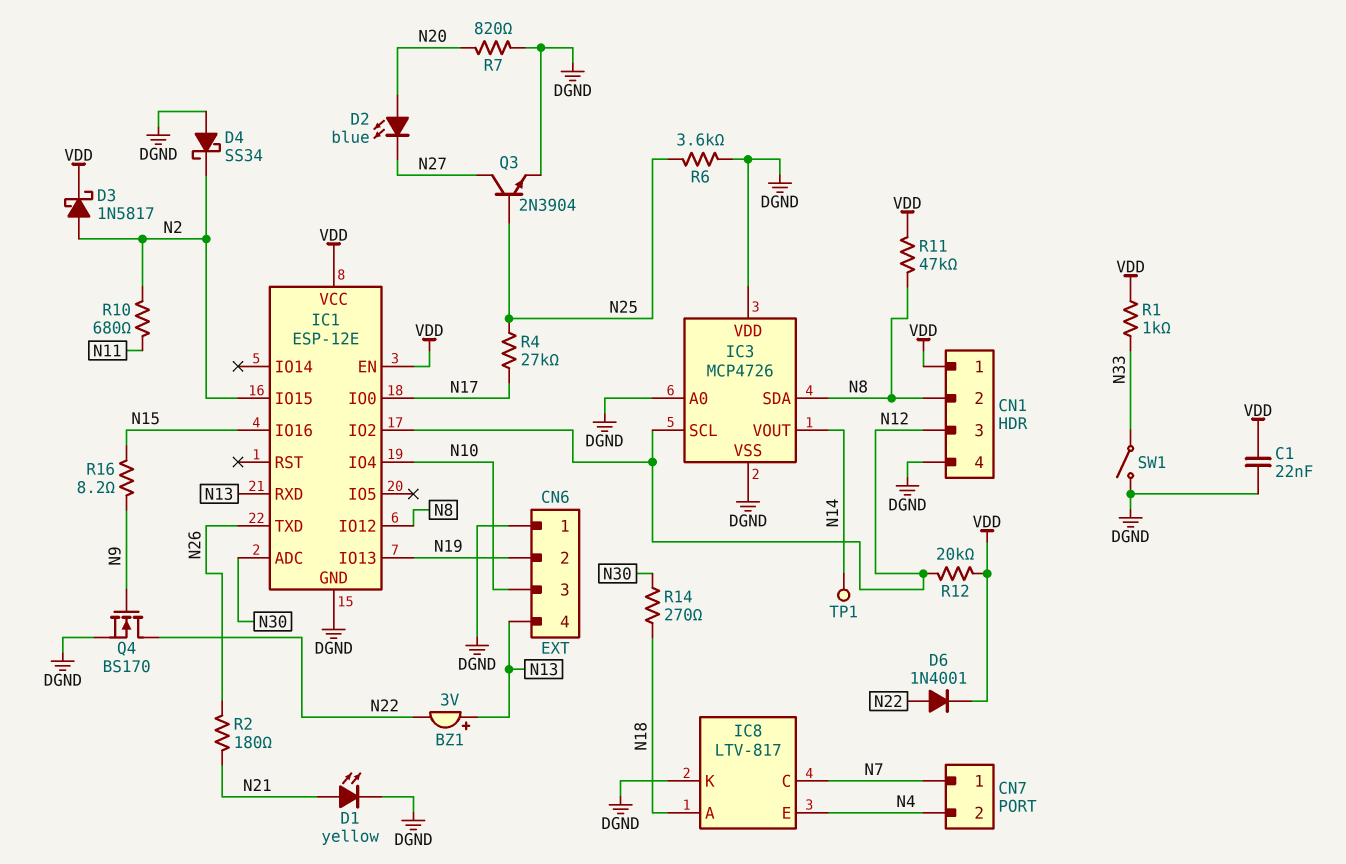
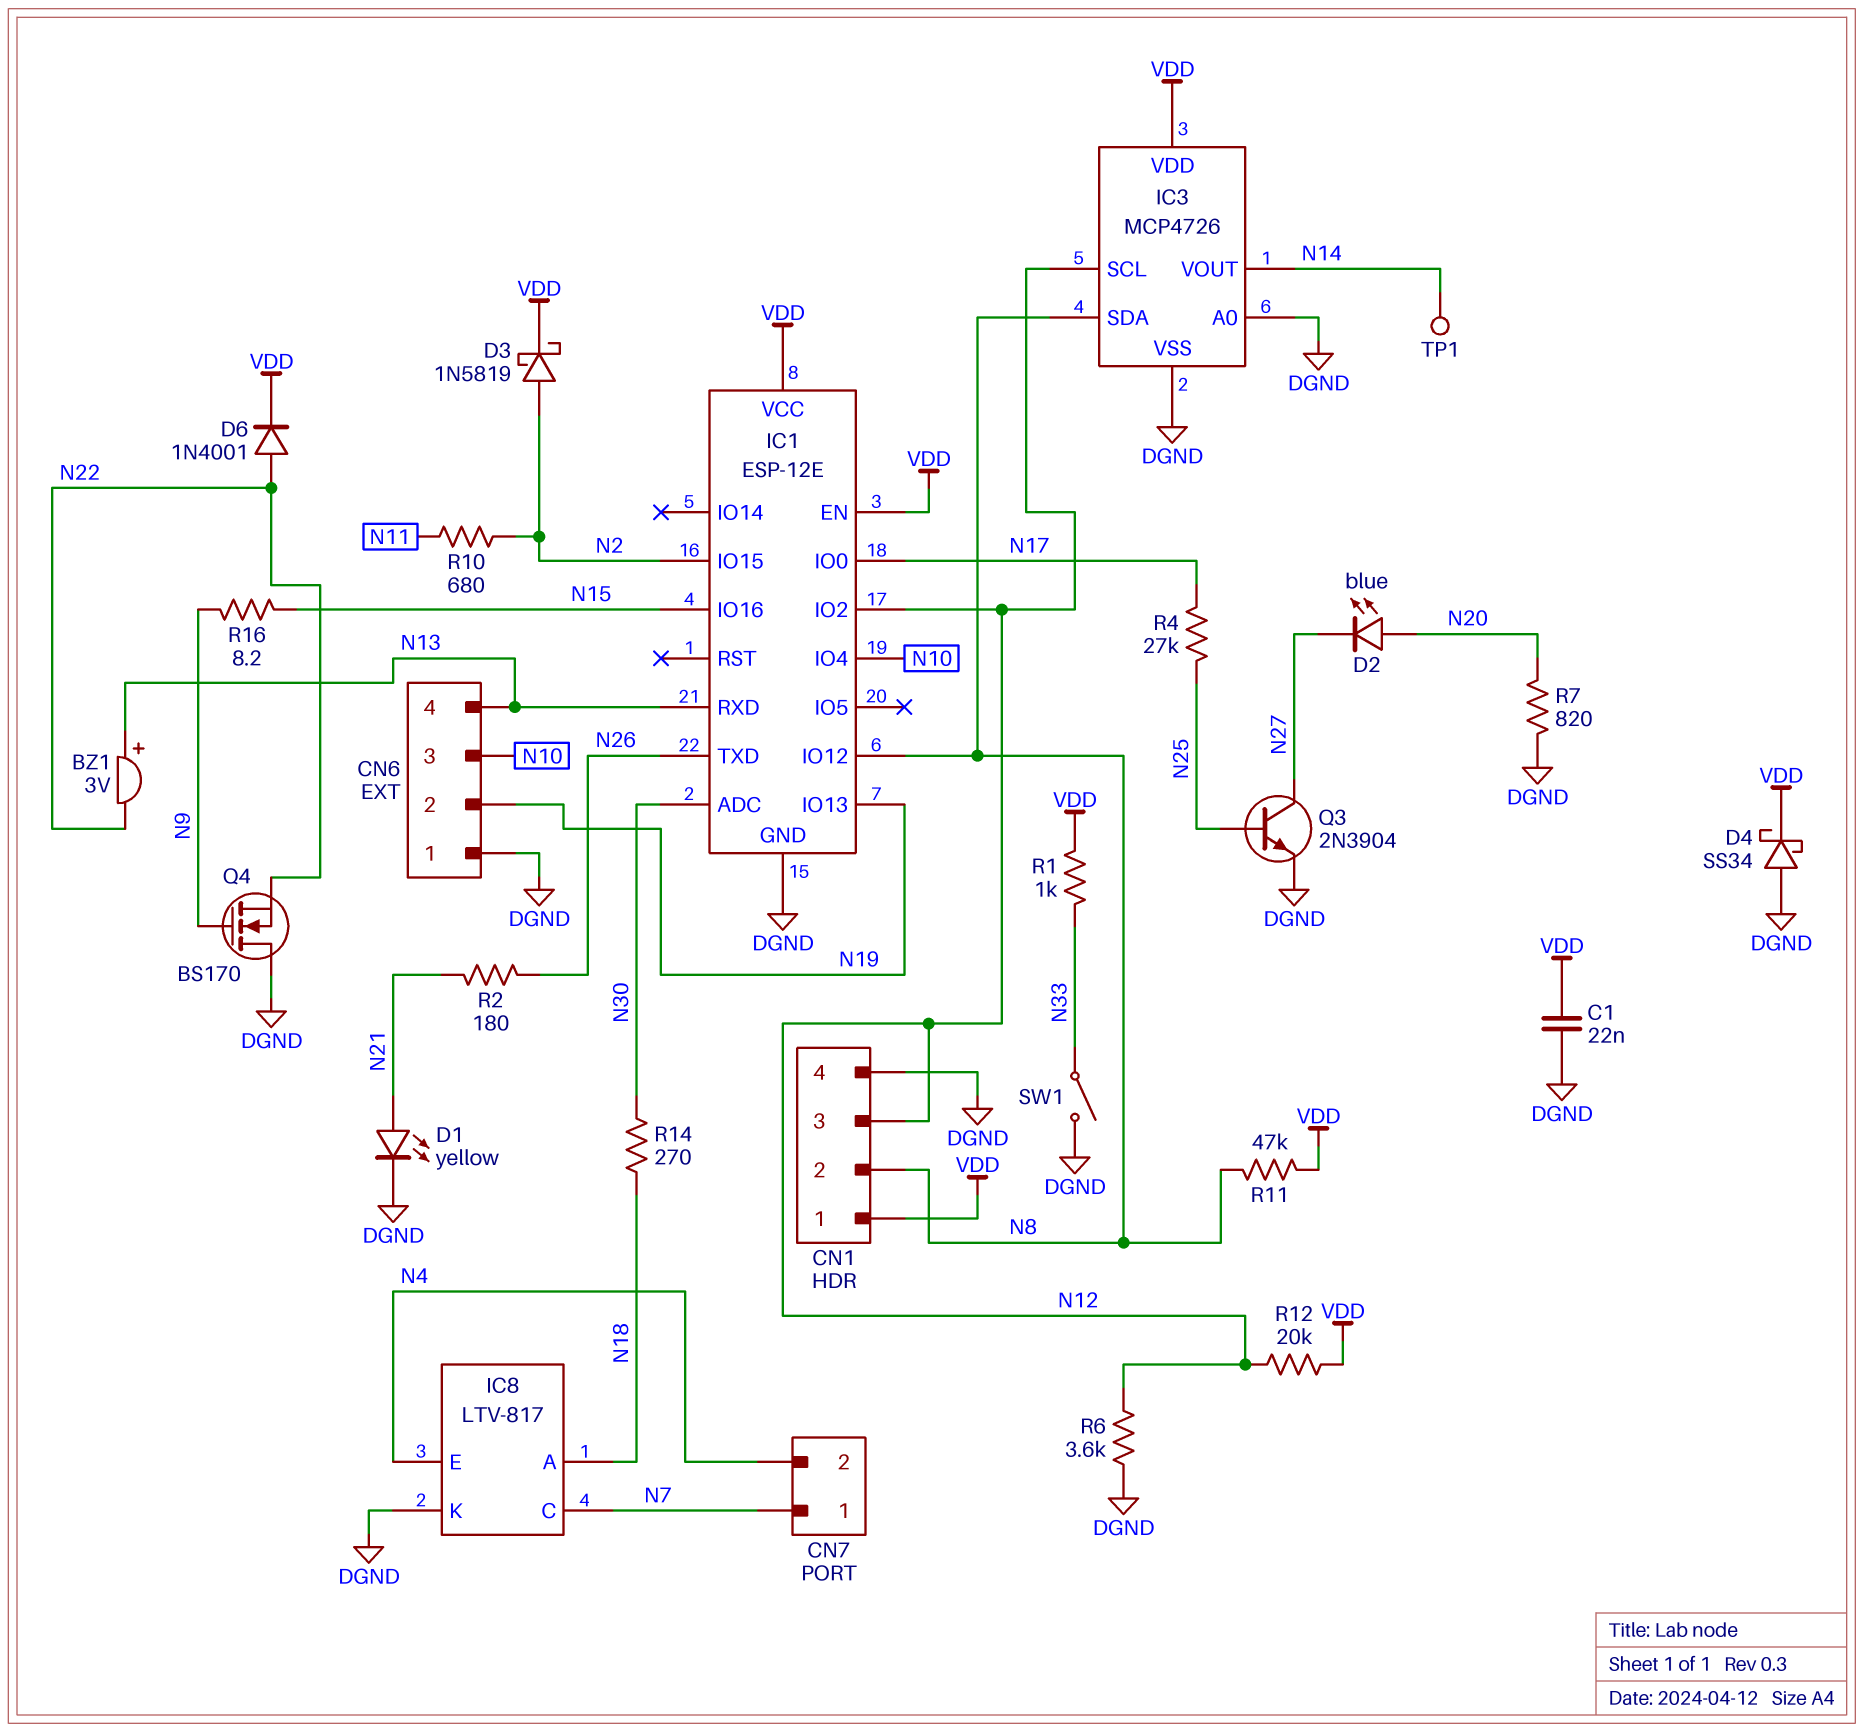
D3: schottky 1N5817 (A N2, K VDD) -> schottky 1N5819 (A N2, K VDD)
D4: schottky SS34 (A DGND, K N2) -> schottky SS34 (A DGND, K VDD)
IC3 pin VDD: DGND -> VDD
Q4: NMOS BS170 (G N9, D N22, S DGND) -> NMOS BS170 (G N9, D DGND, S N22)
R6: 3.6k (DGND, N25) -> 3.6k (DGND, N12)

